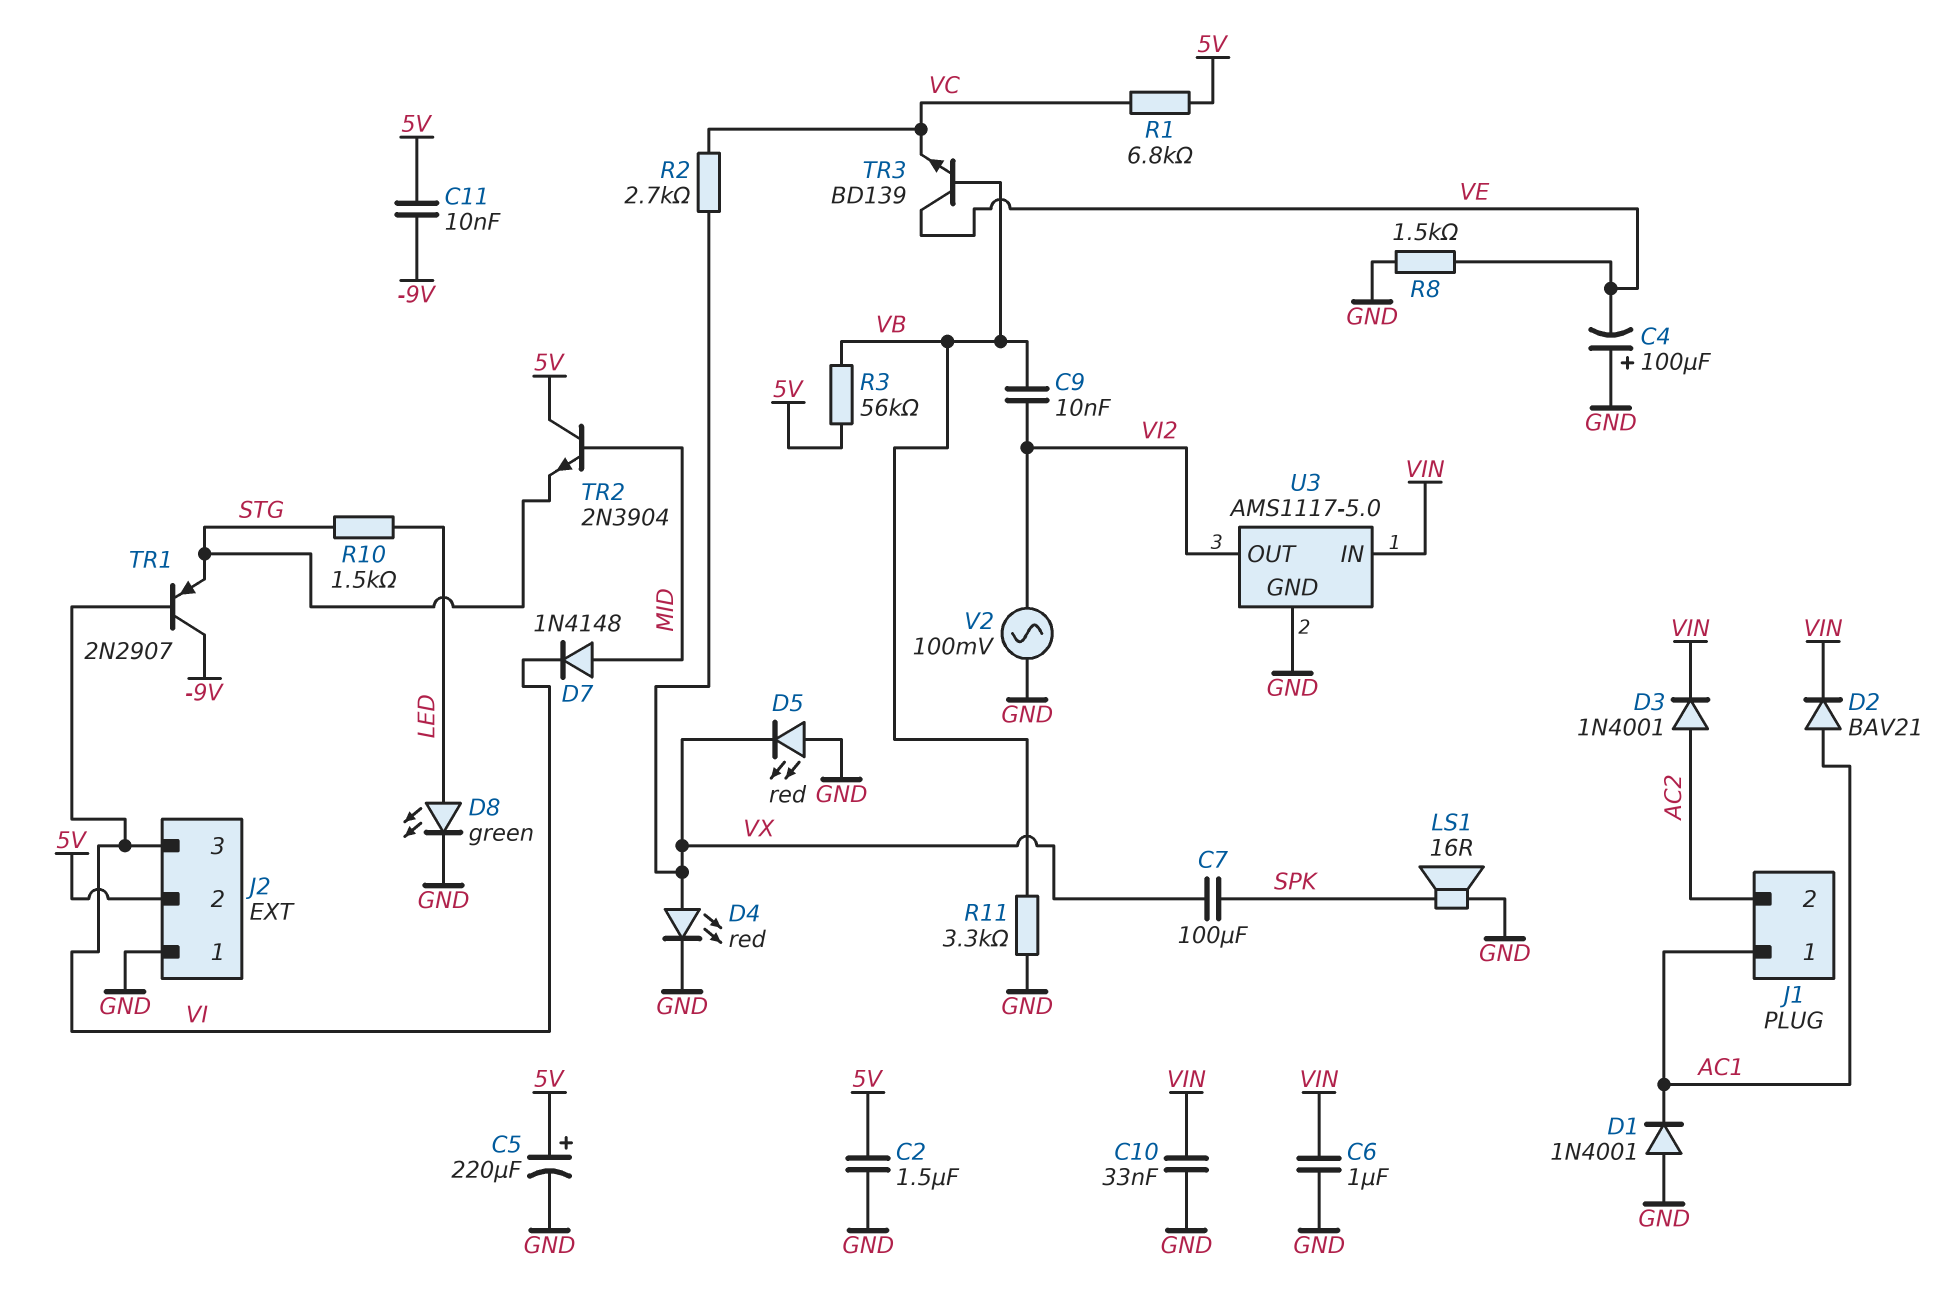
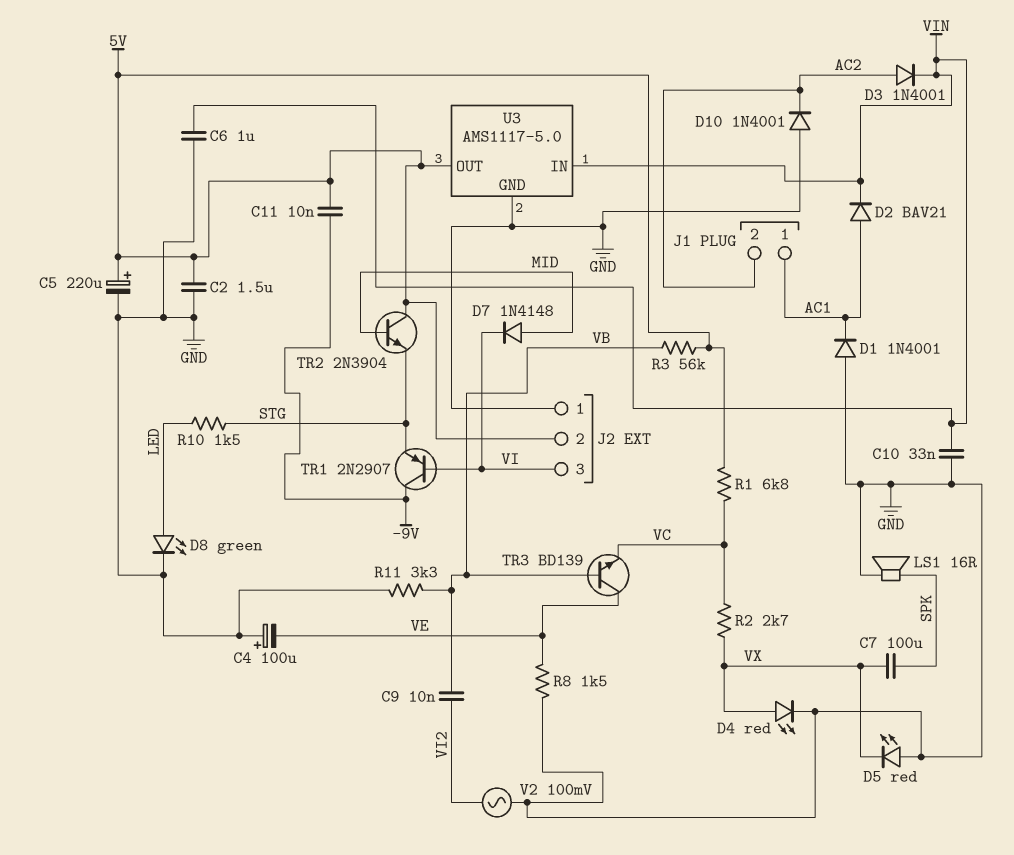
D10: none -> diode 1N4001 (A GND, K AC2)
U3 pin OUT: VI2 -> 5V

